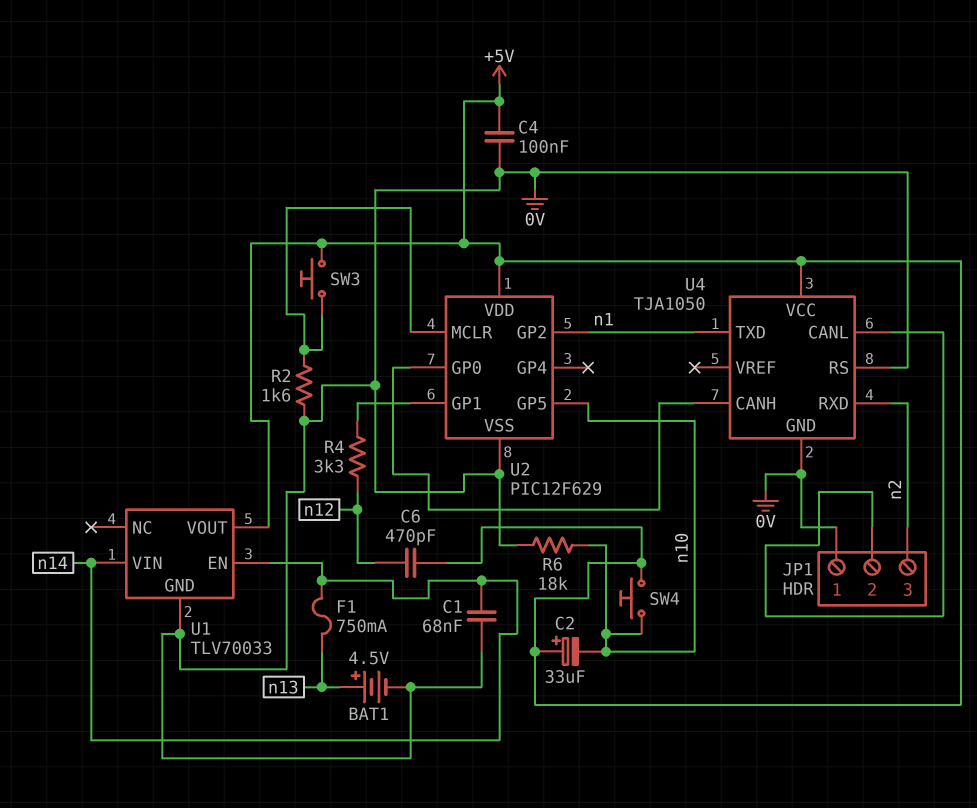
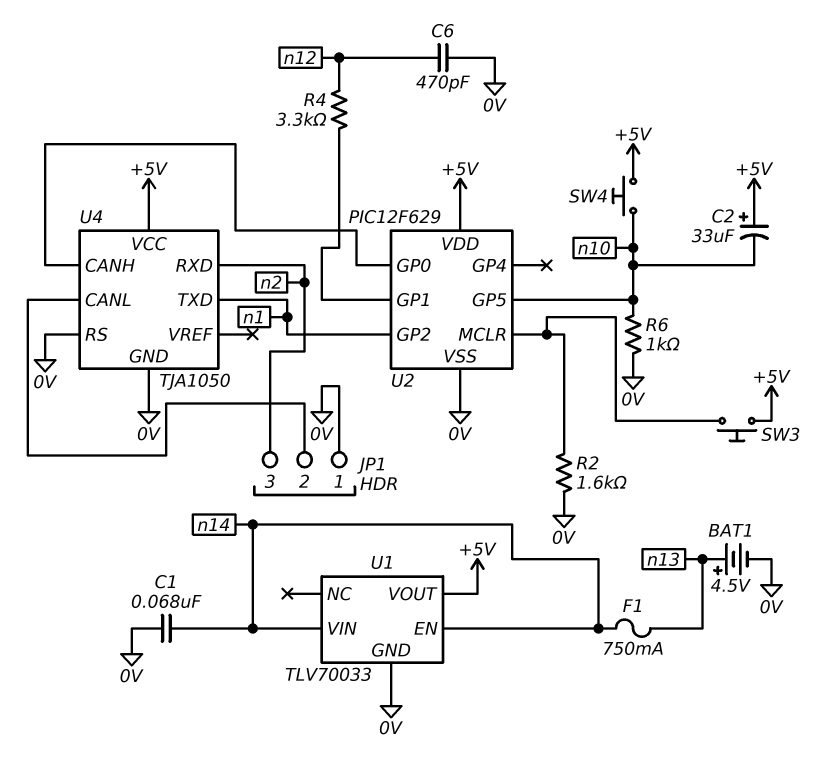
C4: 100nF (+5V, 0V) -> none
C6: 470pF (+5V, n12) -> 470pF (0V, n12)
R6: 18k (0V, n10) -> 1k (0V, n10)

